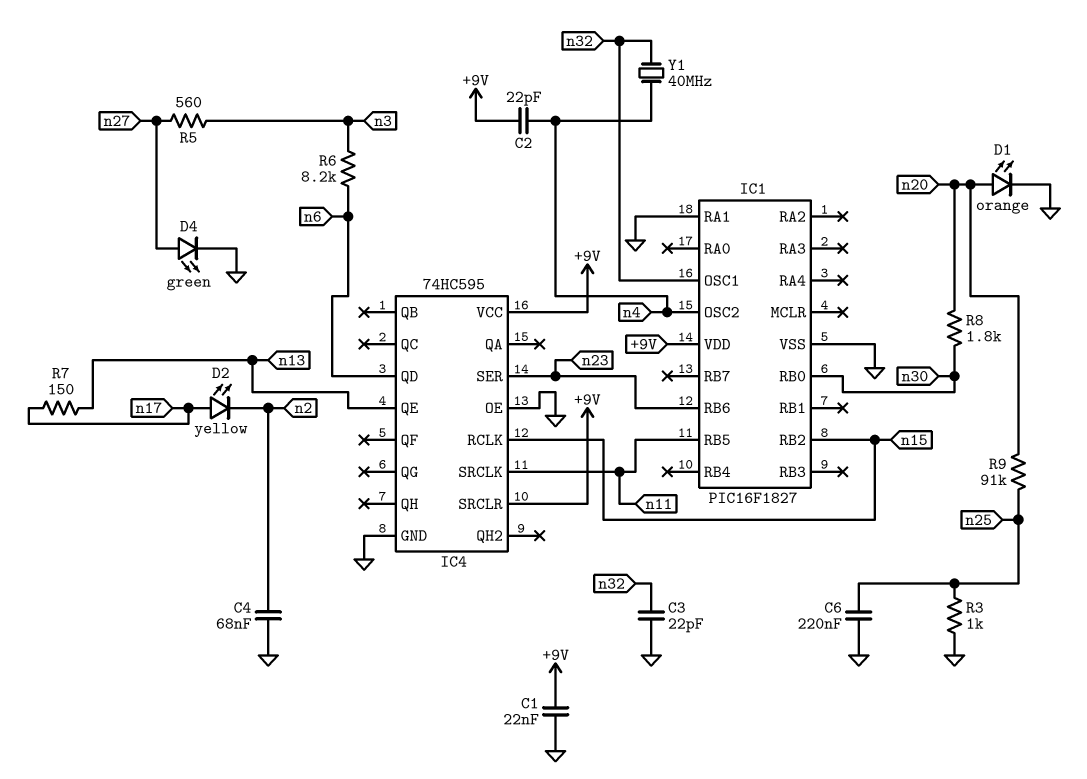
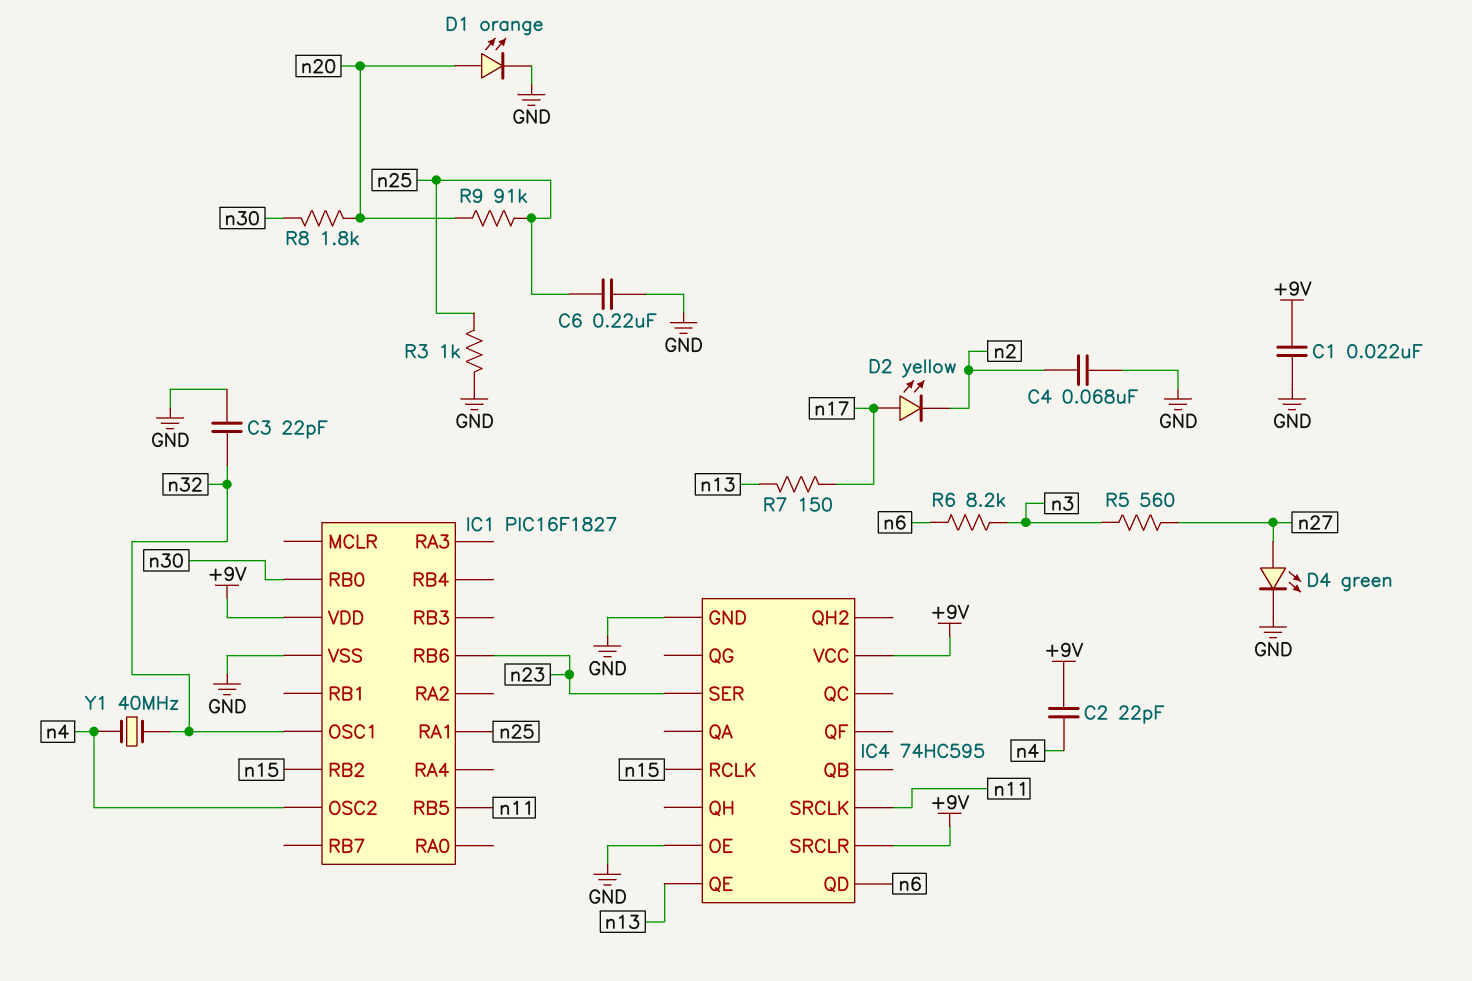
IC1 pin RA1: GND -> n25

